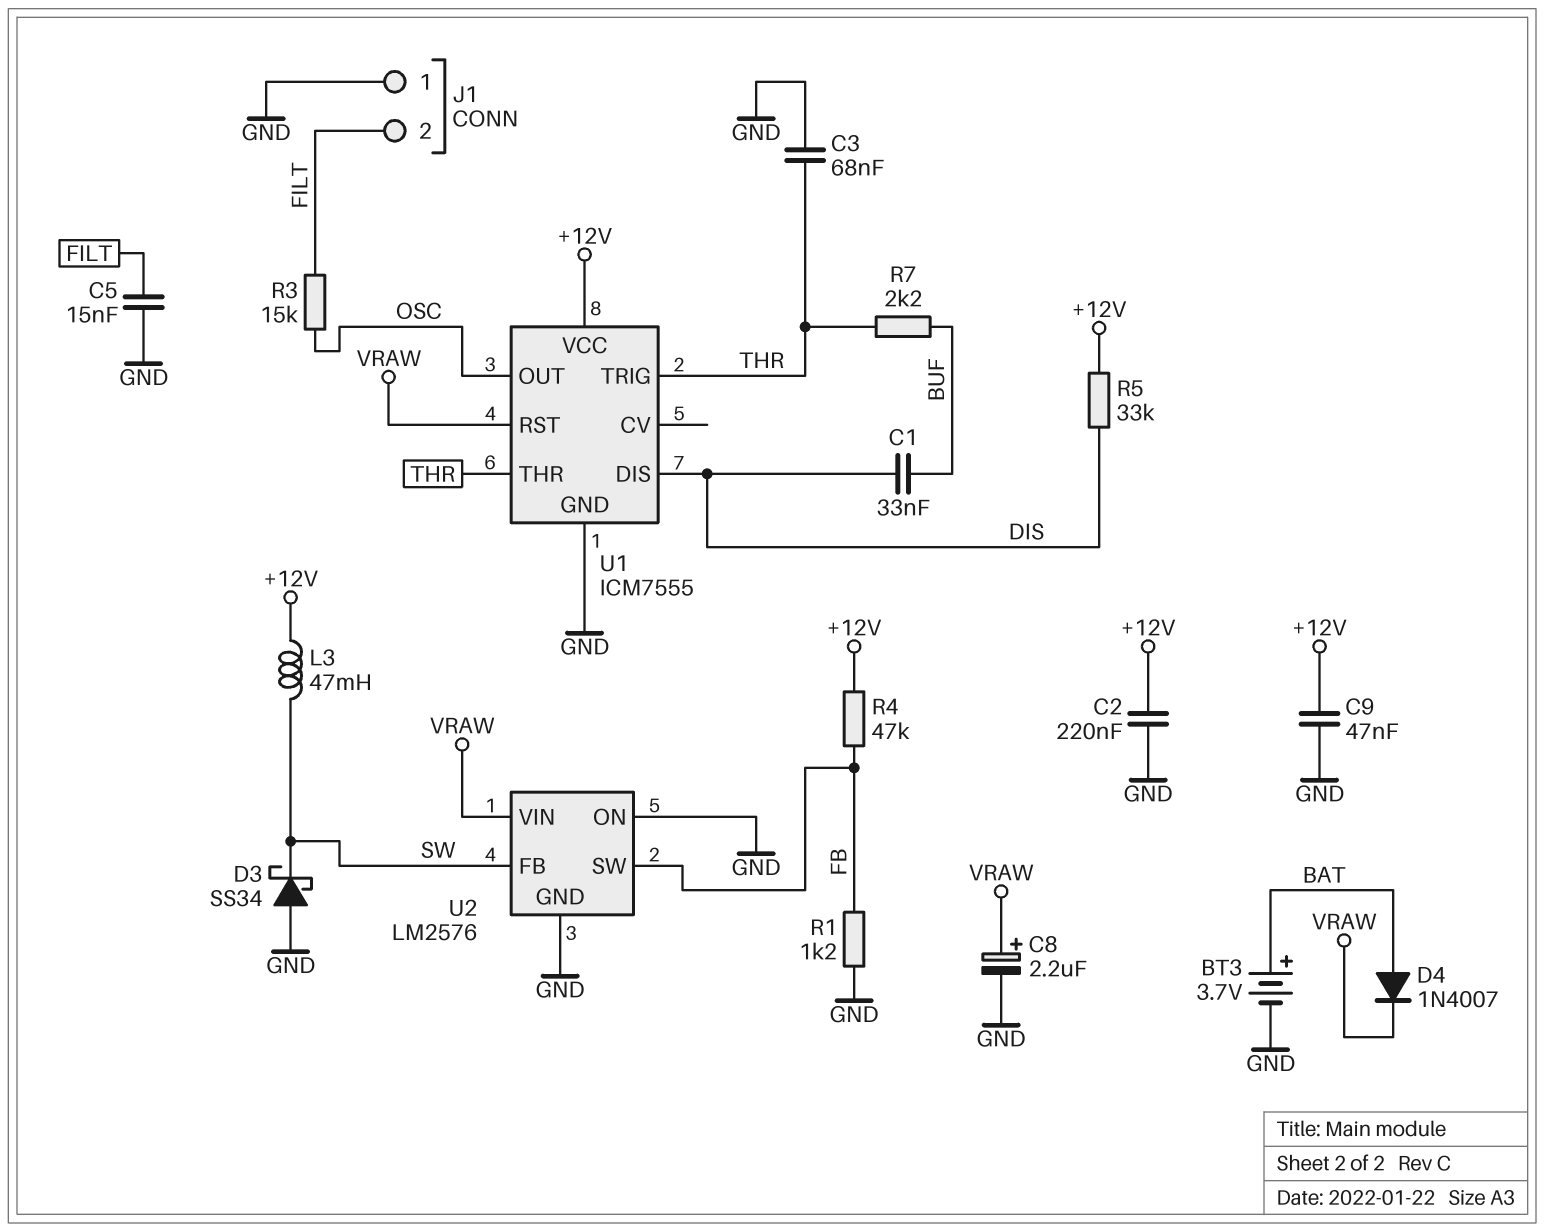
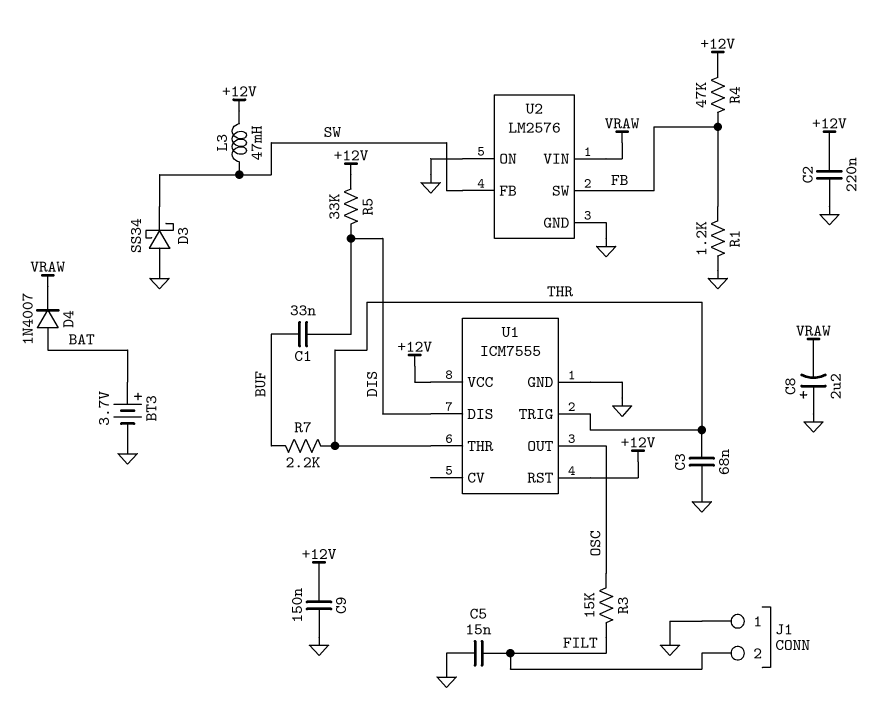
C8: 2.2uF (plus VRAW, minus GND) -> 2.2uF (plus GND, minus VRAW)
C9: 47nF (+12V, GND) -> 150nF (+12V, GND)
U1 pin RST: VRAW -> +12V

